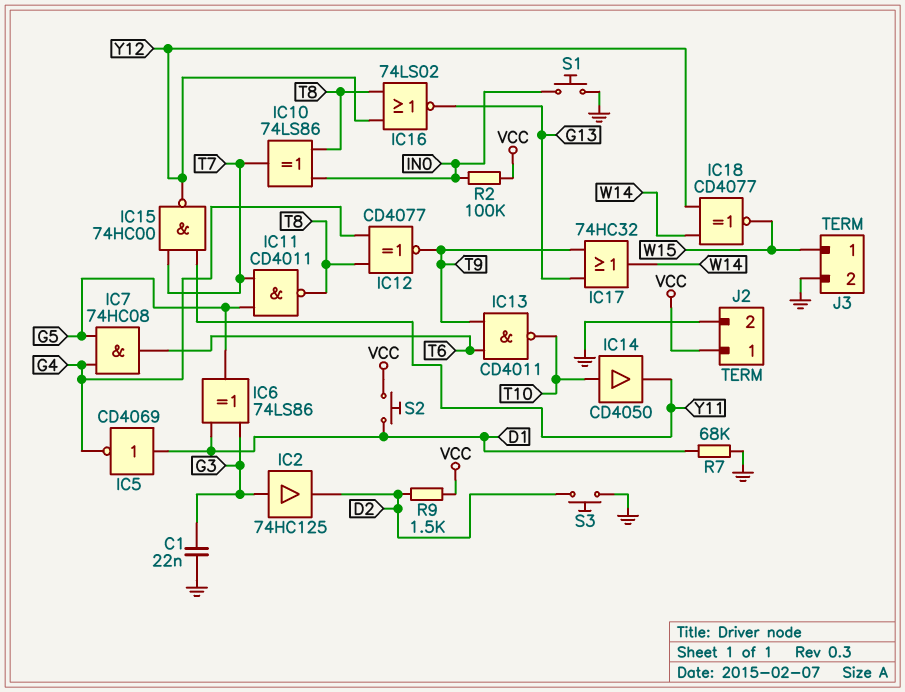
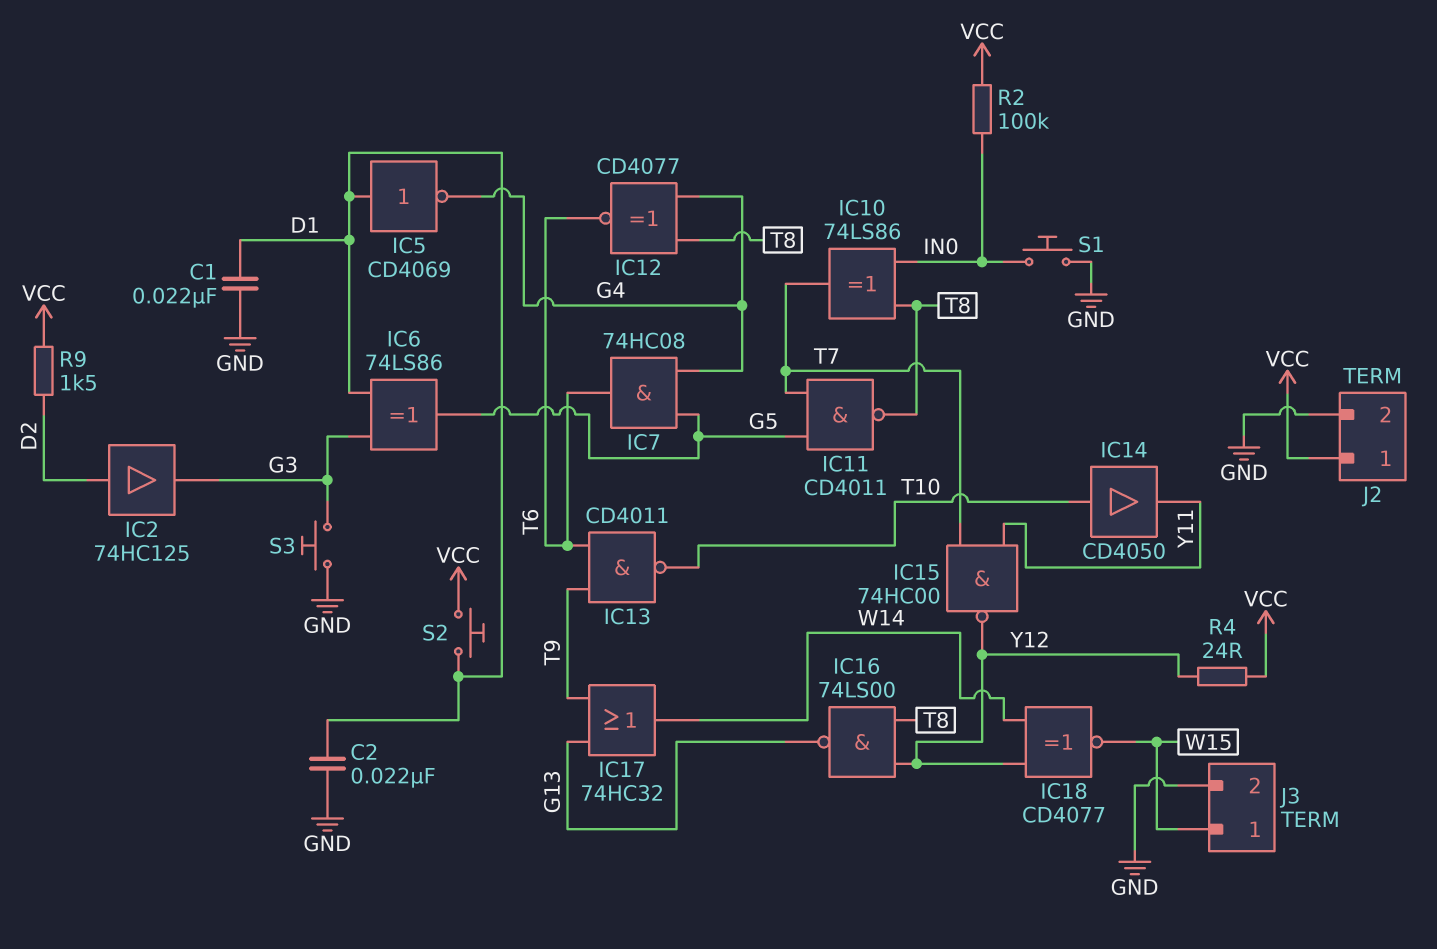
C1: 22nF (G3, GND) -> 22nF (D1, GND)
C2: none -> 22nF (D1, GND)
IC2: buffer 74HC125 (in G3, out D2) -> buffer 74HC125 (in D2, out G3)
IC12: XNOR CD4077 (in G4, in T8, out T9) -> XNOR CD4077 (in G4, in T8, out T6)
IC16: NOR 74LS02 (in T8, in Y12, out G13) -> NAND 74LS00 (in T8, in Y12, out G13)
R4: none -> 24 (VCC, Y12)
R7: 68k (D1, GND) -> none
S3: button (D2, GND) -> button (G3, GND)

